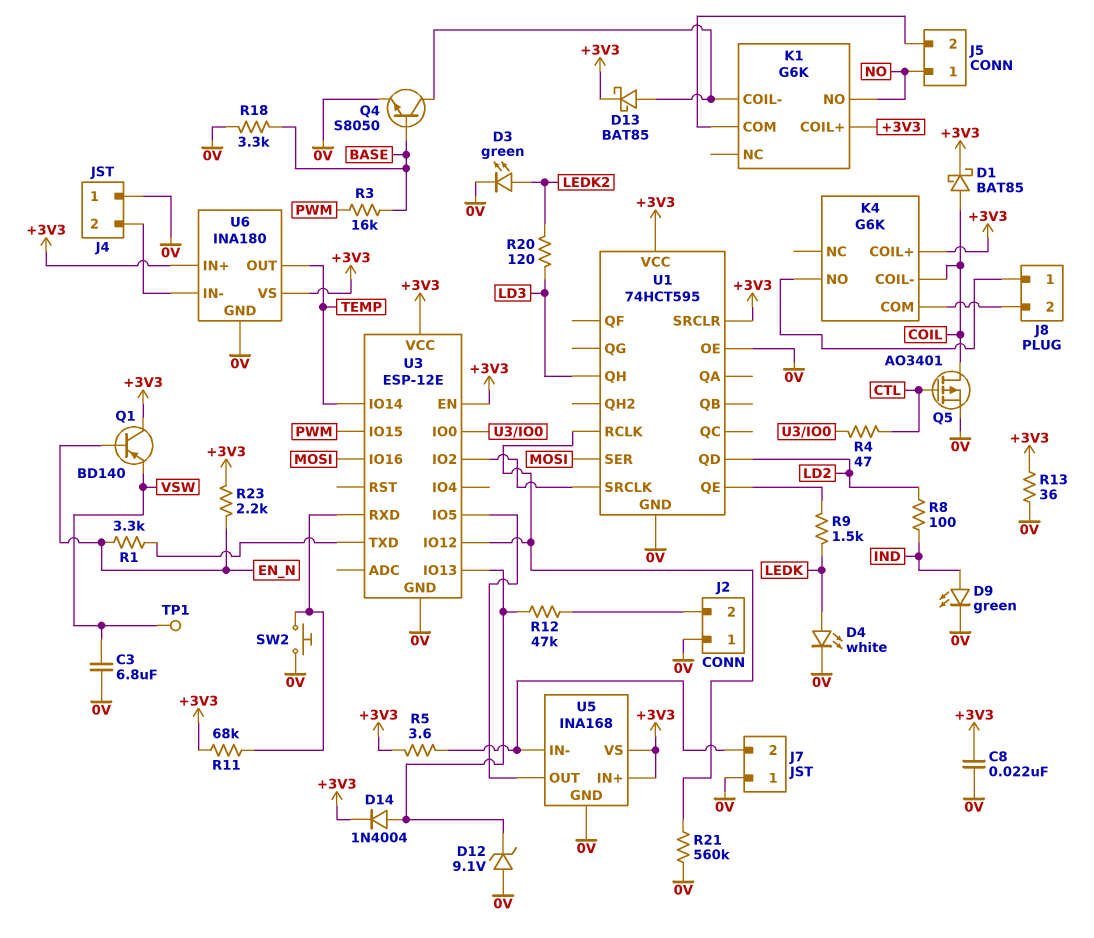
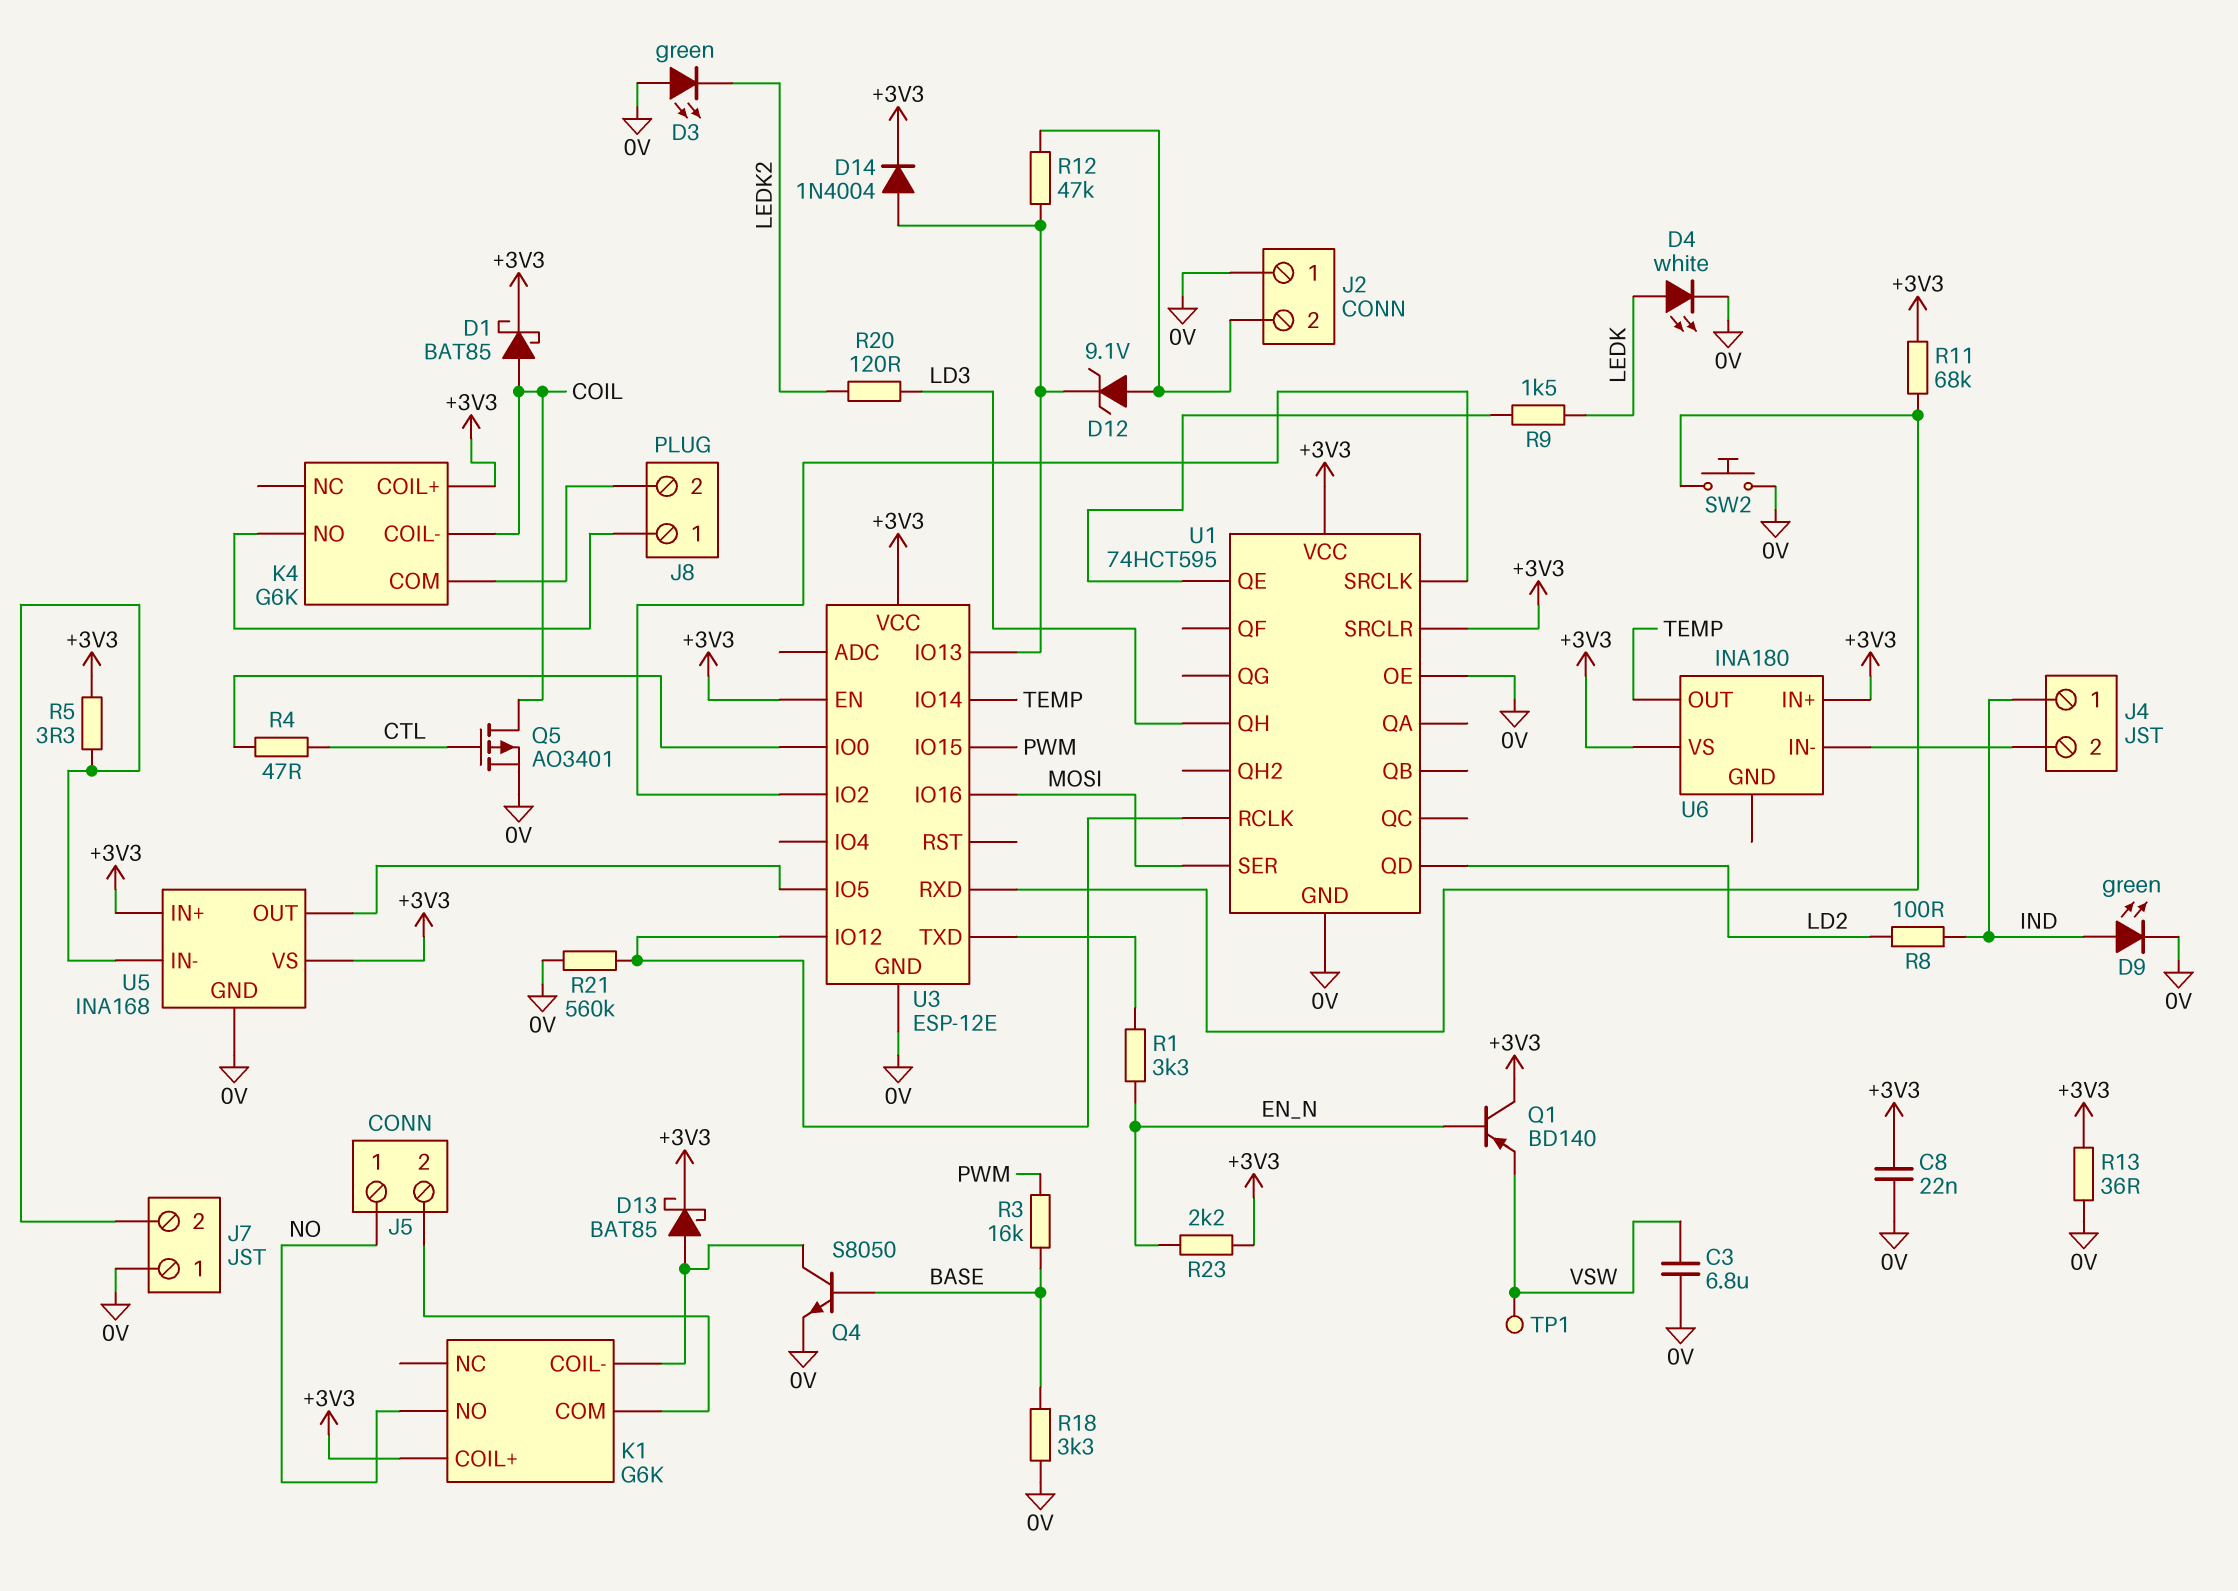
D3: LED green (A LEDK2, K 0V) -> LED green (A 0V, K LEDK2)
D12: zener 9.1V (A 0V, K U3/IO13) -> zener 9.1V (A J2/2, K U3/IO13)
J4 pin 1: 0V -> IND
R5: 3.6 (+3V3, J7/2) -> 3.3 (+3V3, J7/2)
U6 pin GND: 0V -> none

